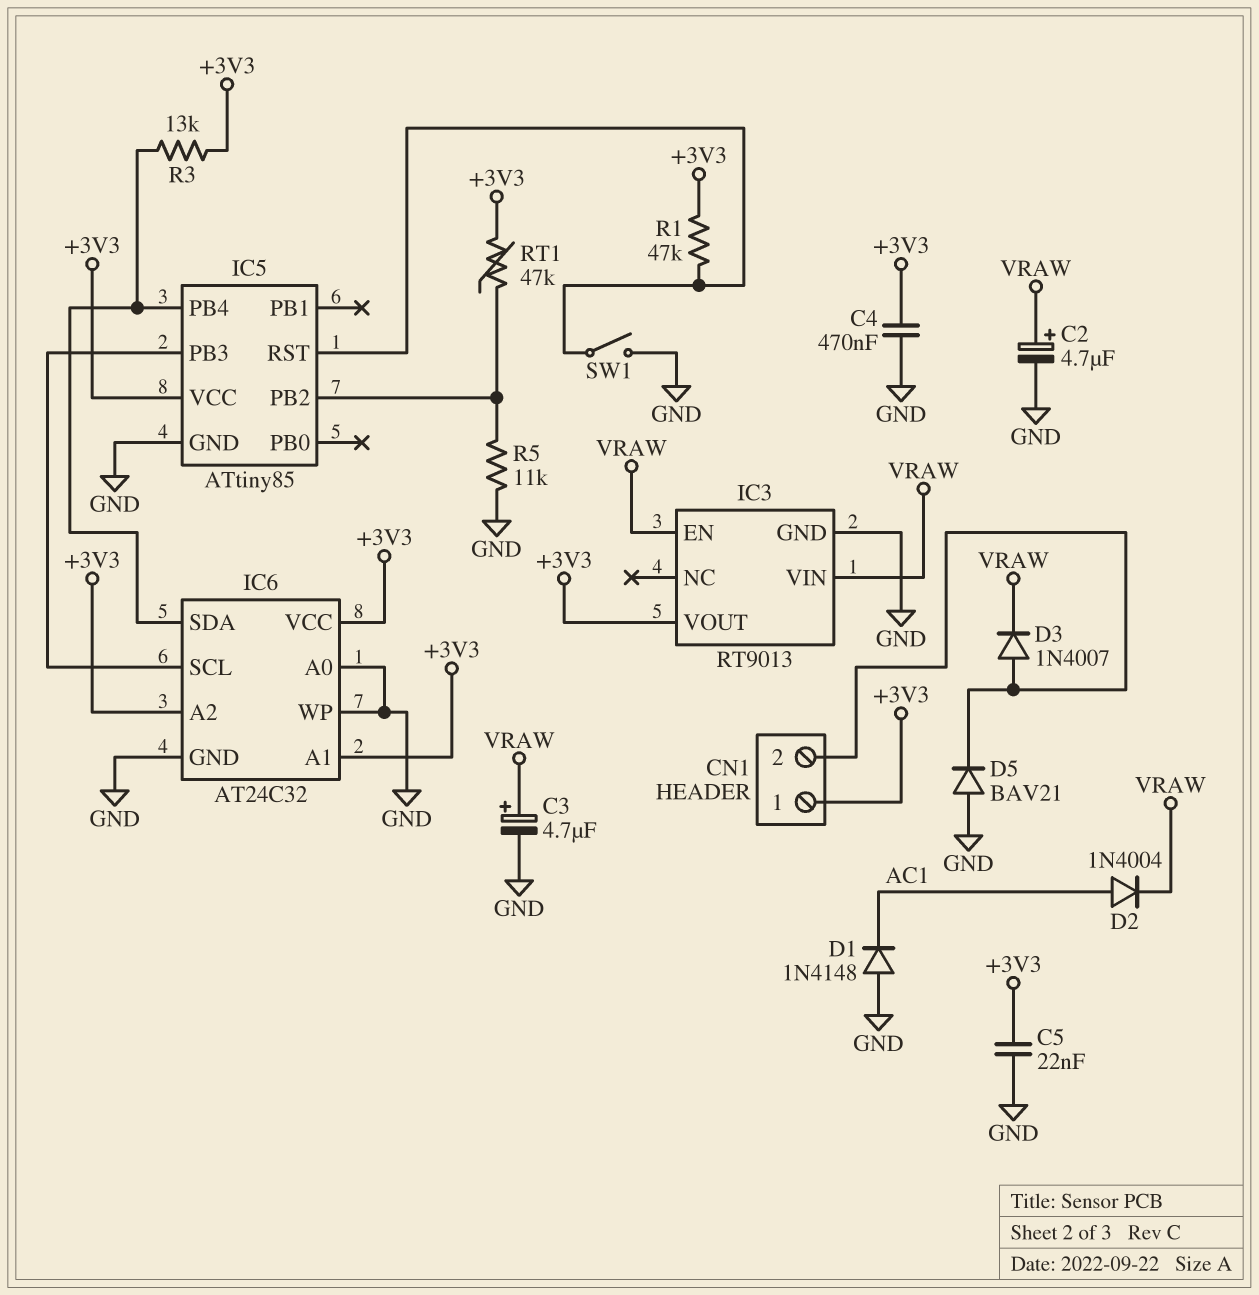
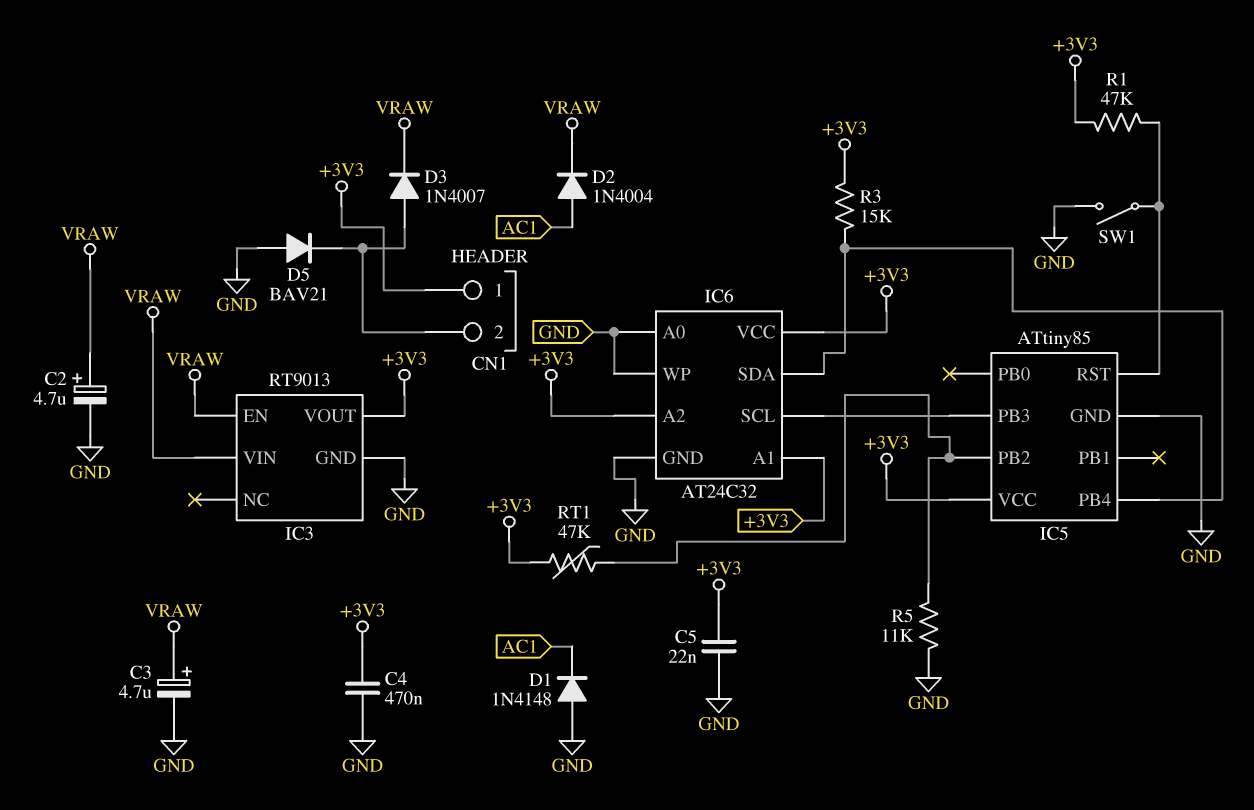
R3: 13k (+3V3, IC5/PB4) -> 15k (+3V3, IC5/PB4)

